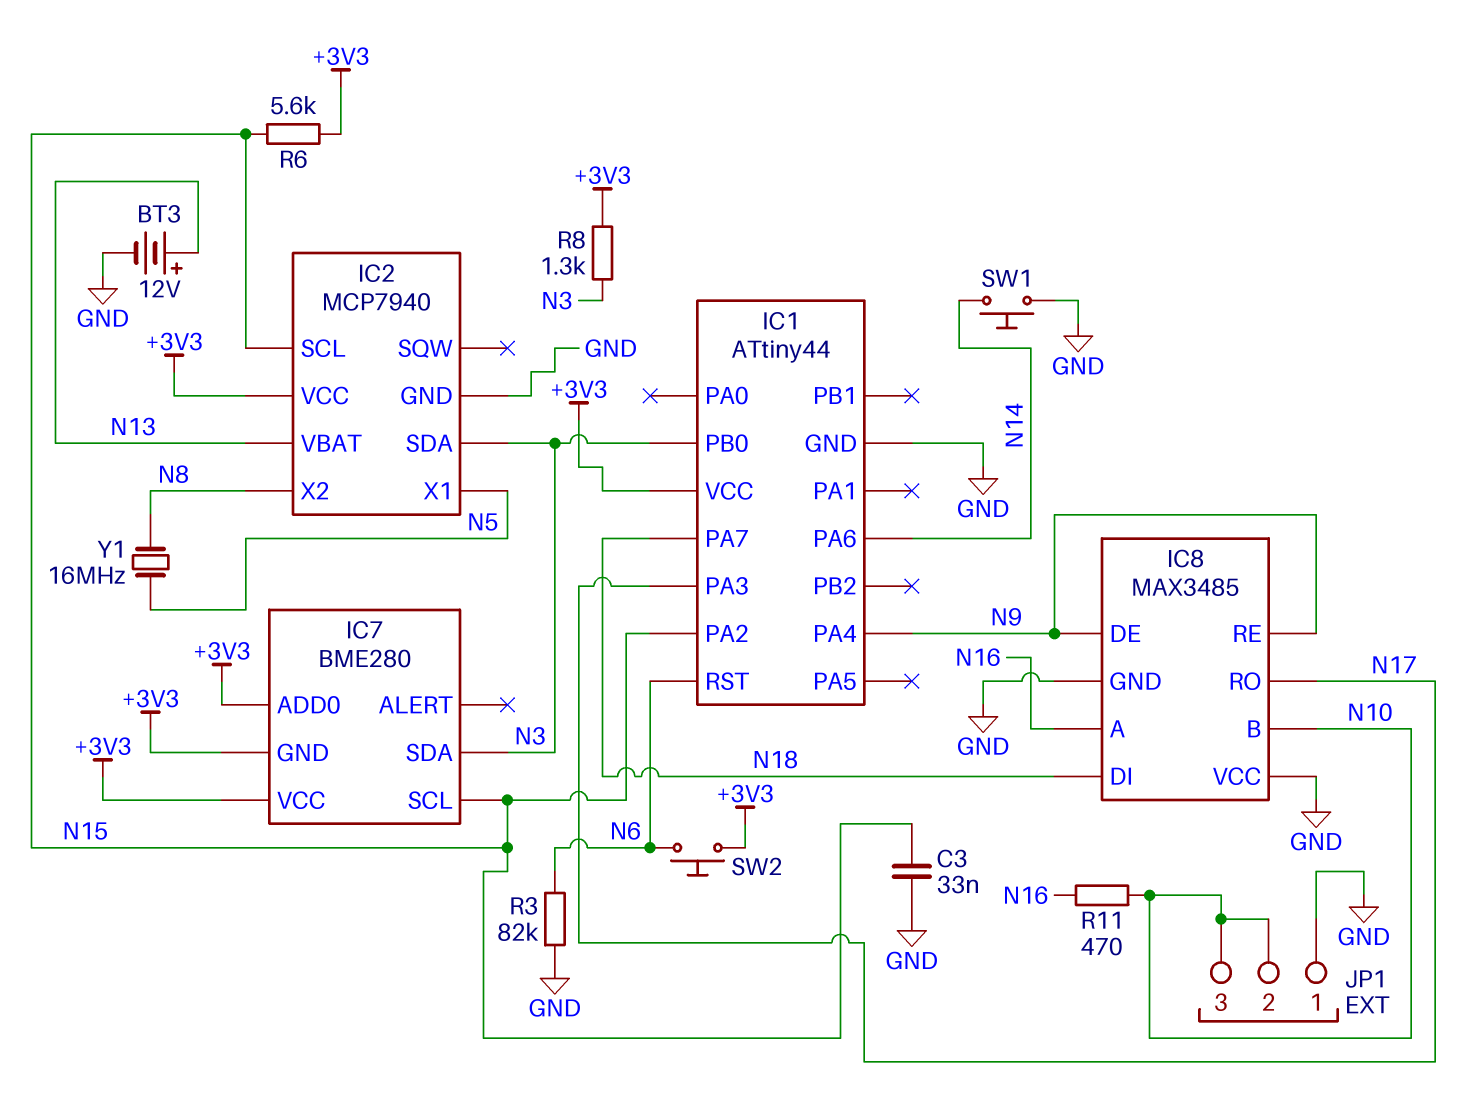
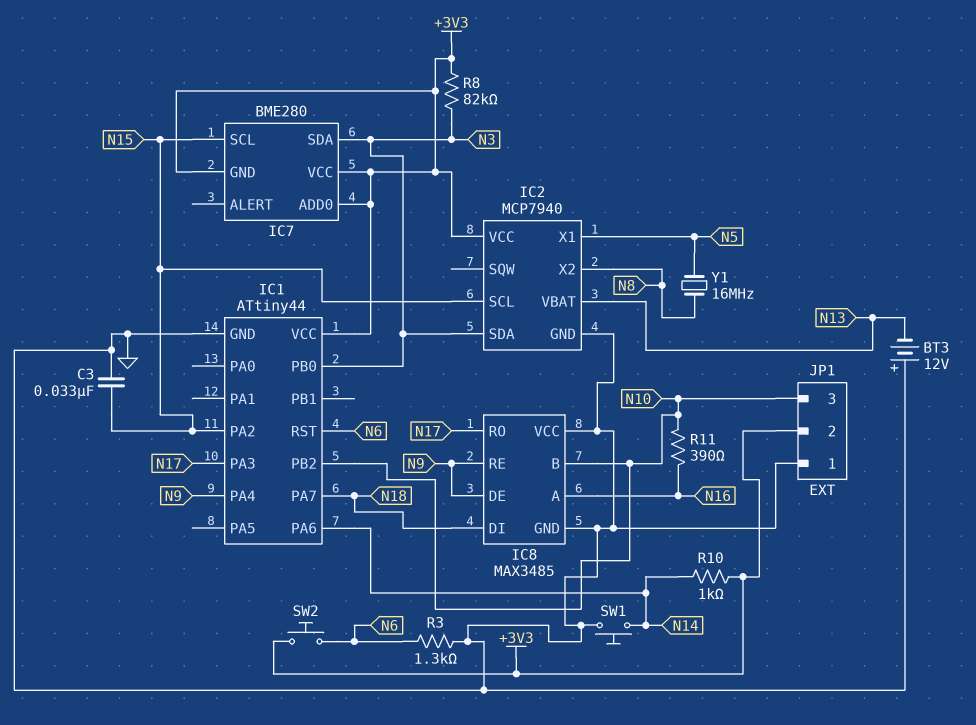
BT3: 12V (plus N13, minus GND) -> 12V (plus GND, minus N13)
IC1 pin PB2: none -> N10
JP1 pin 2: N10 -> +3V3
R3: 82k (GND, N6) -> 1.3k (GND, N6)
R6: 5.6k (+3V3, N15) -> none
R8: 1.3k (+3V3, N3) -> 82k (+3V3, N3)
R10: none -> 1k (+3V3, N14)
R11: 470 (N10, N16) -> 390 (N10, N16)

